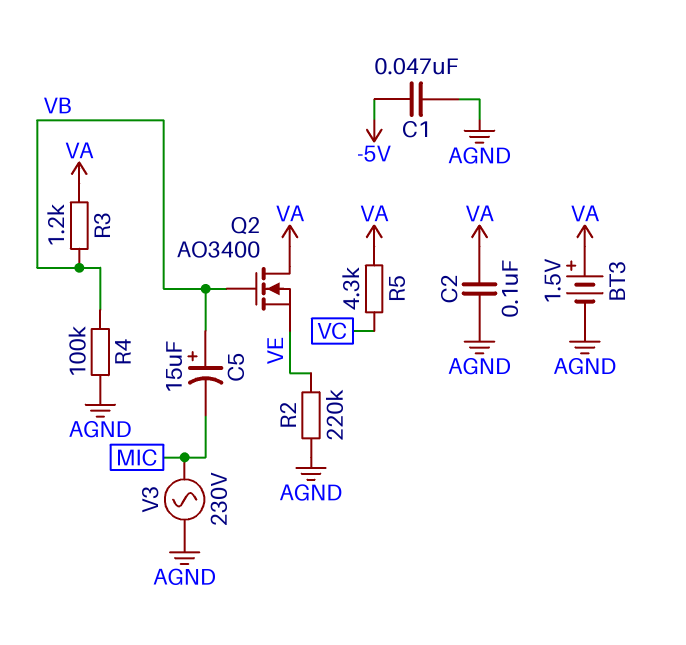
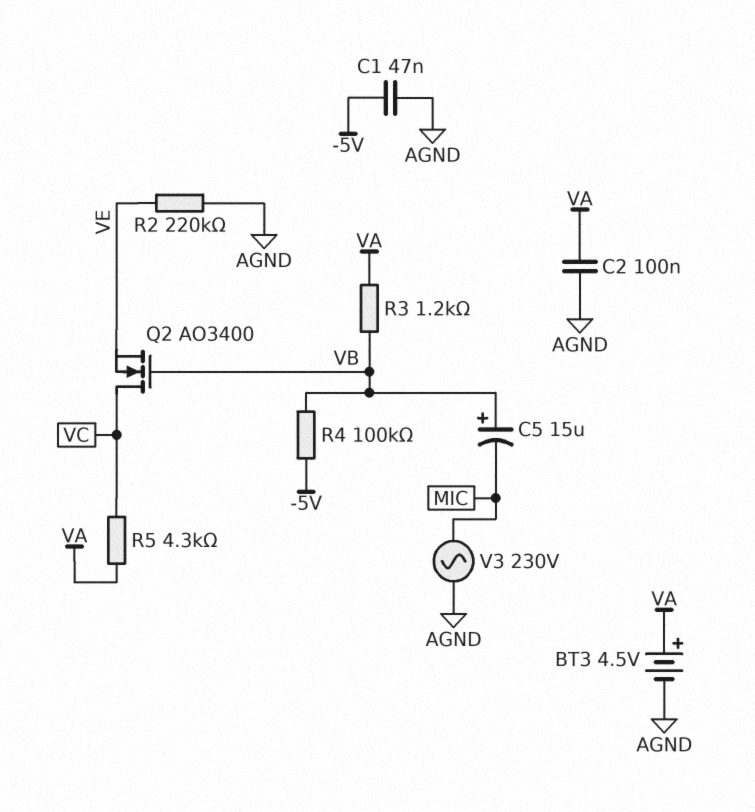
BT3: 1.5V (plus VA, minus AGND) -> 4.5V (plus VA, minus AGND)
Q2: NMOS AO3400 (G VB, D VA, S VE) -> NMOS AO3400 (G VB, D VC, S VE)
R4: 100k (AGND, VB) -> 100k (-5V, VB)

